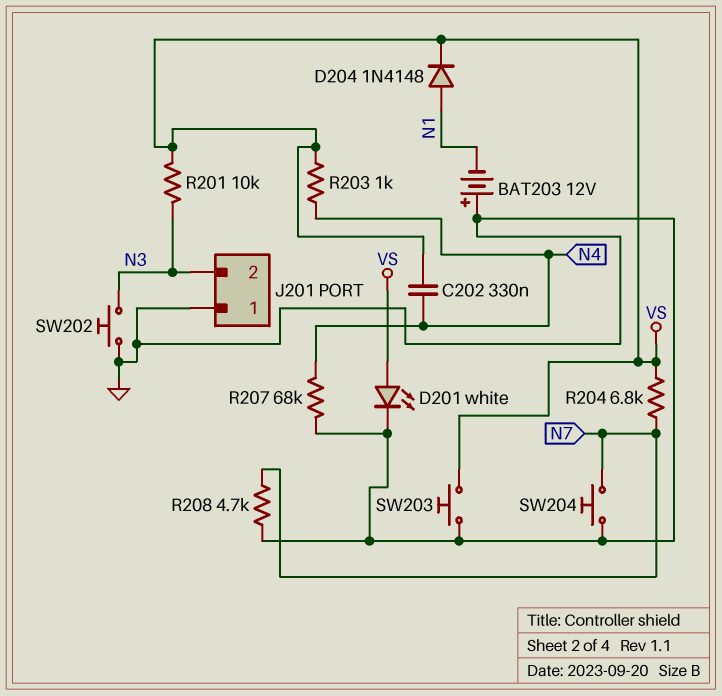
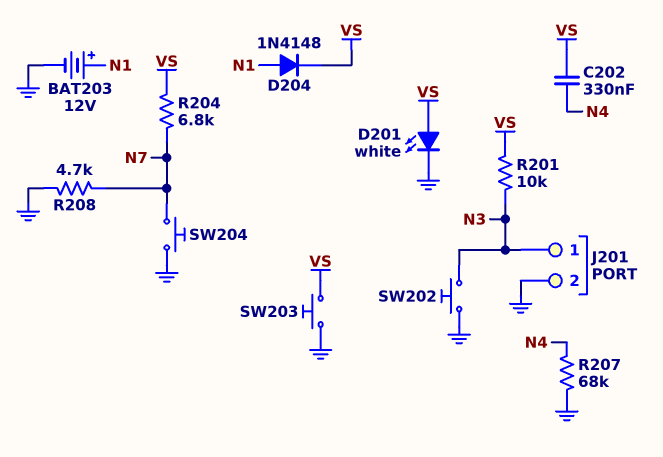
BAT203: 12V (plus GND, minus N1) -> 12V (plus N1, minus GND)
J201 pin 1: GND -> N3
J201 pin 2: N3 -> GND
R203: 1k (N4, VS) -> none

